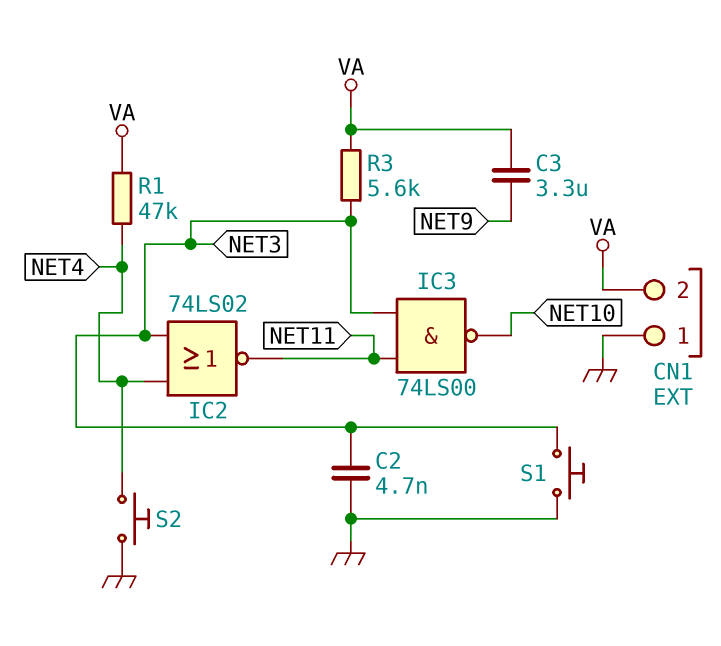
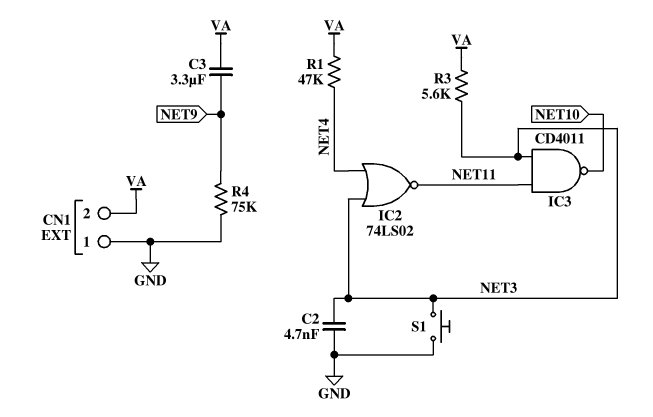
IC3: NAND 74LS00 (in NET3, in NET11, out NET10) -> NAND CD4011 (in NET3, in NET11, out NET10)
R4: none -> 75k (GND, NET9)
S2: button (GND, NET4) -> none

